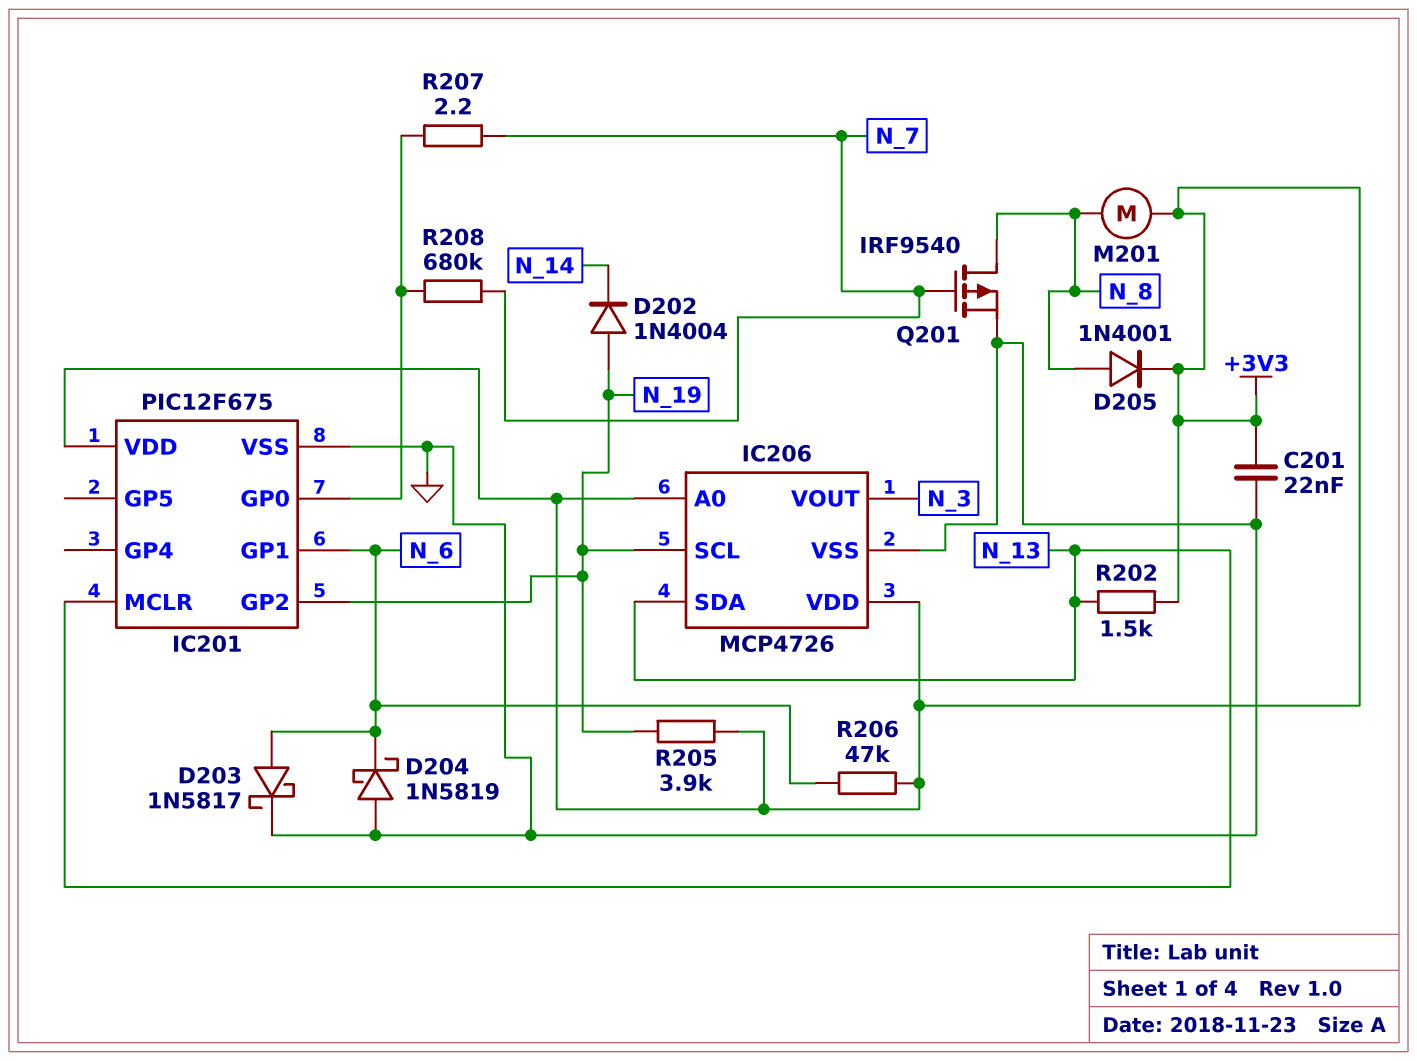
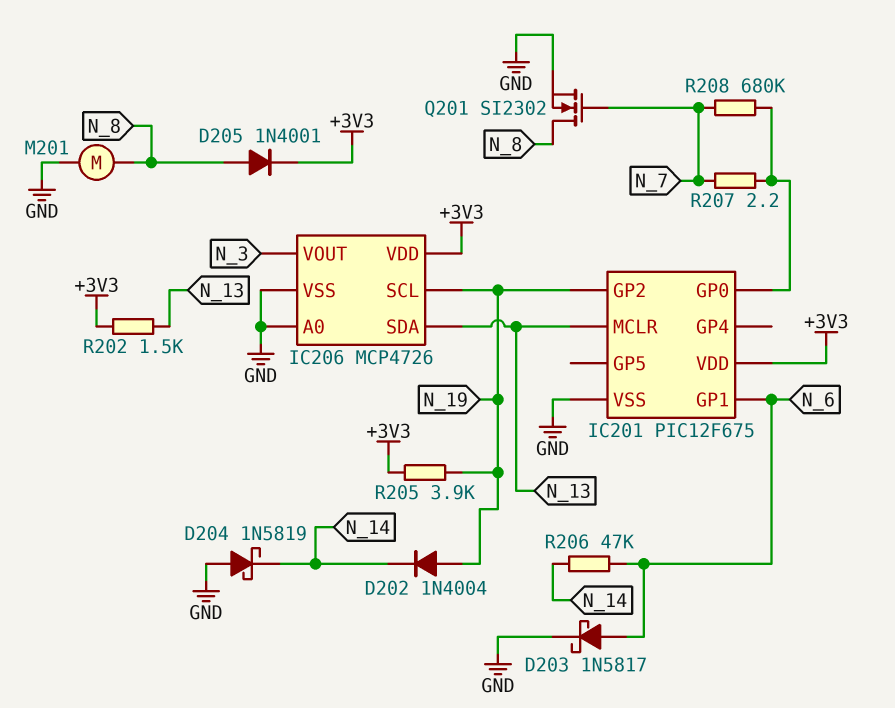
C201: 22nF (+3V3, GND) -> none
D204: schottky 1N5819 (A GND, K N_6) -> schottky 1N5819 (A GND, K N_14)
IC206 pin A0: +3V3 -> GND
M201: motor (+3V3, N_8) -> motor (GND, N_8)
Q201: PMOS IRF9540 (G N_7, D N_8, S GND) -> NMOS SI2302 (G N_7, D N_8, S GND)
R206: 47k (+3V3, N_6) -> 47k (N_6, N_14)

